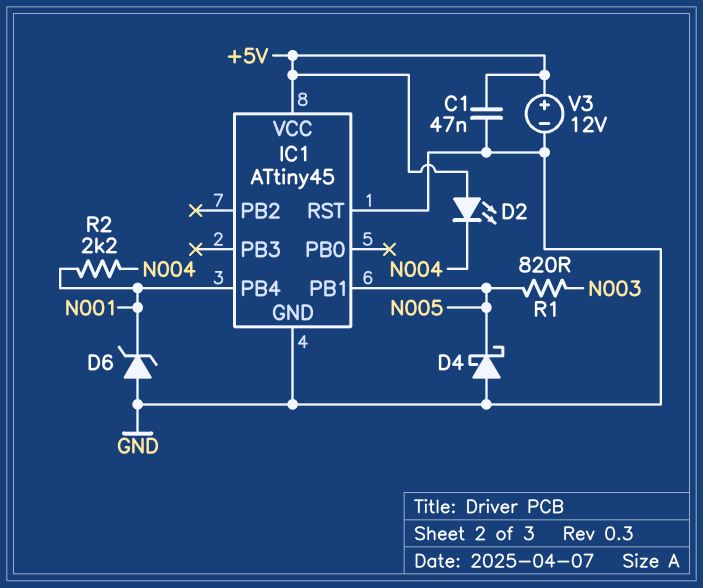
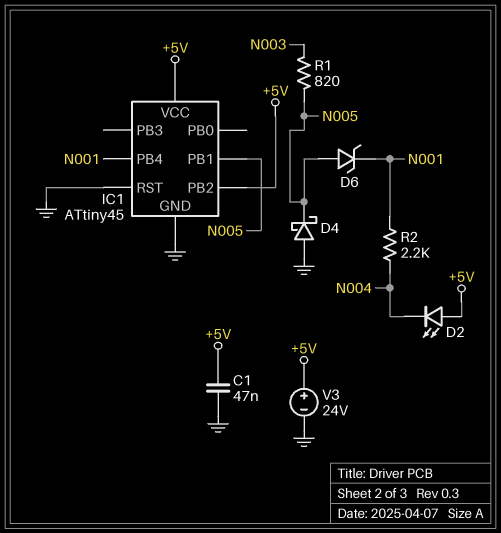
D6: zener (A GND, K N001) -> zener (A N005, K N001)
IC1 pin PB2: none -> +5V
V3: 12V (plus +5V, minus GND) -> 24V (plus +5V, minus GND)

